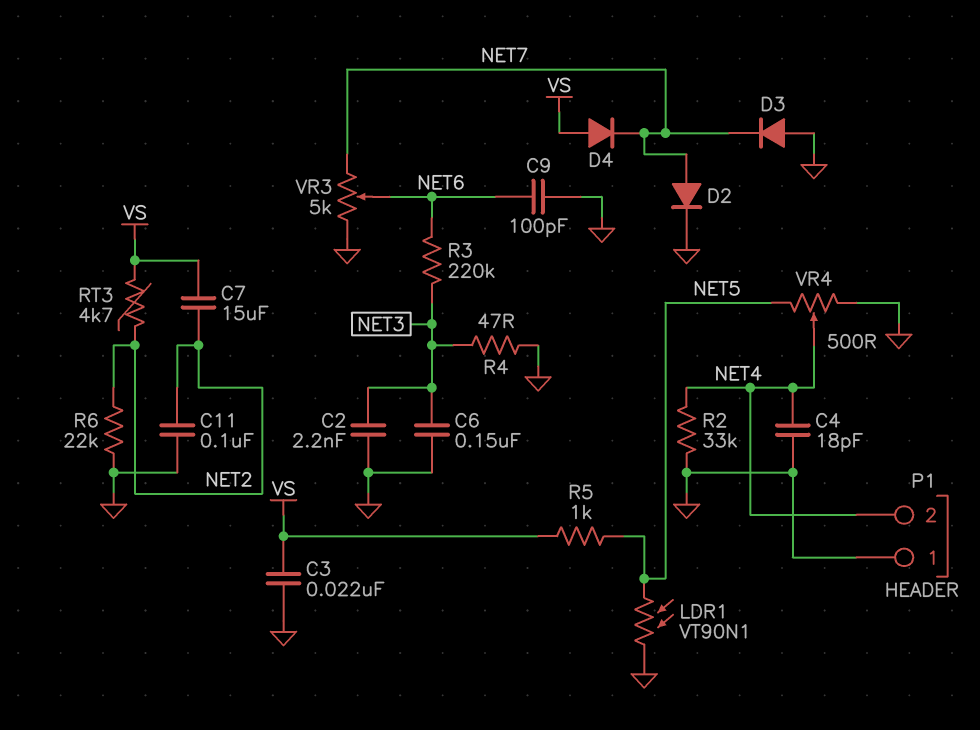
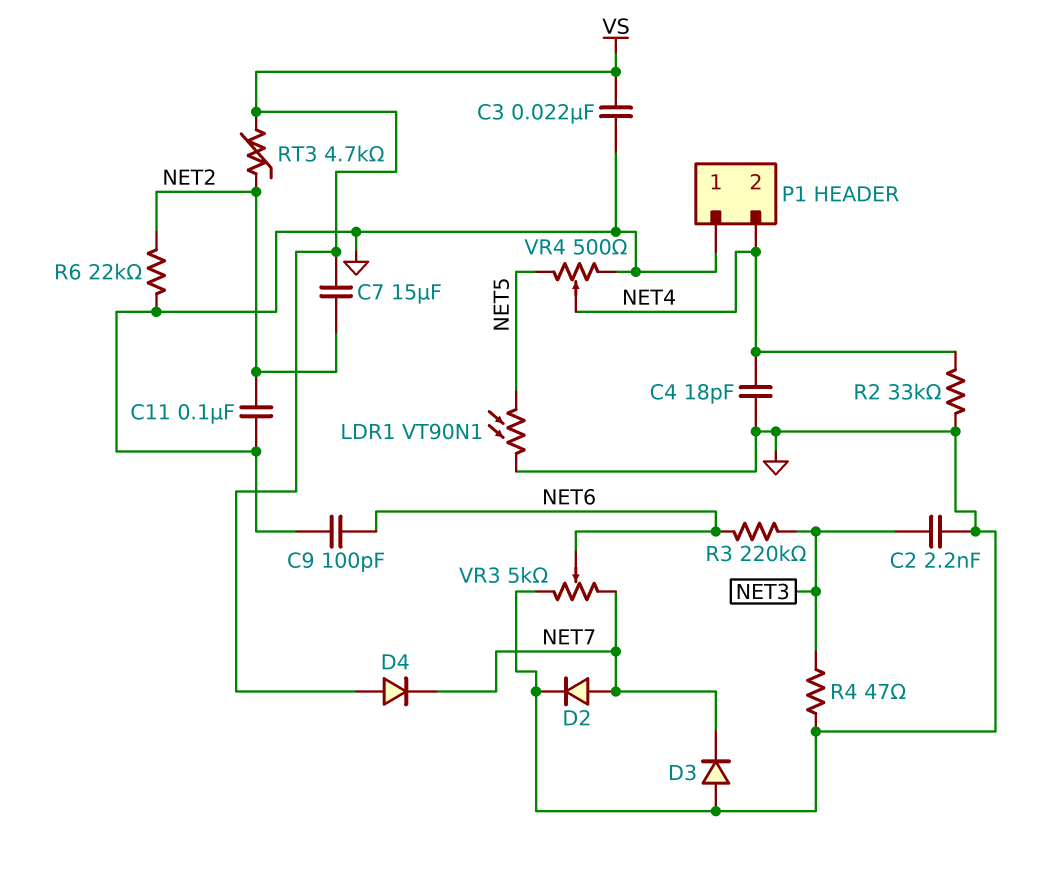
C6: 150nF (GND, NET3) -> none
R5: 1k (NET5, VS) -> none

